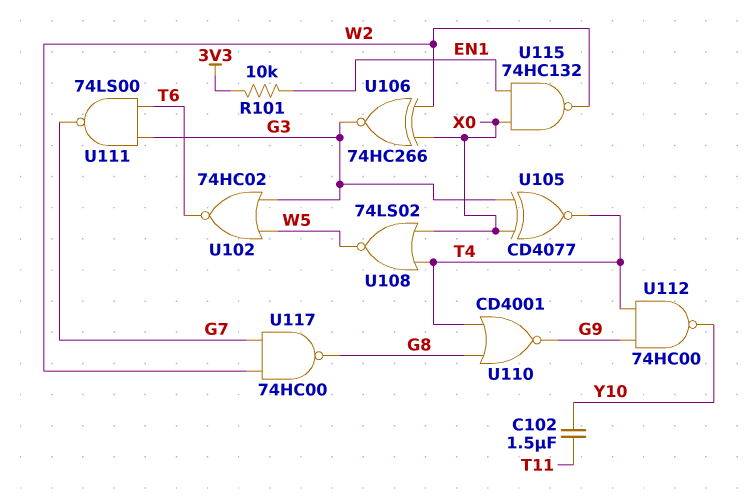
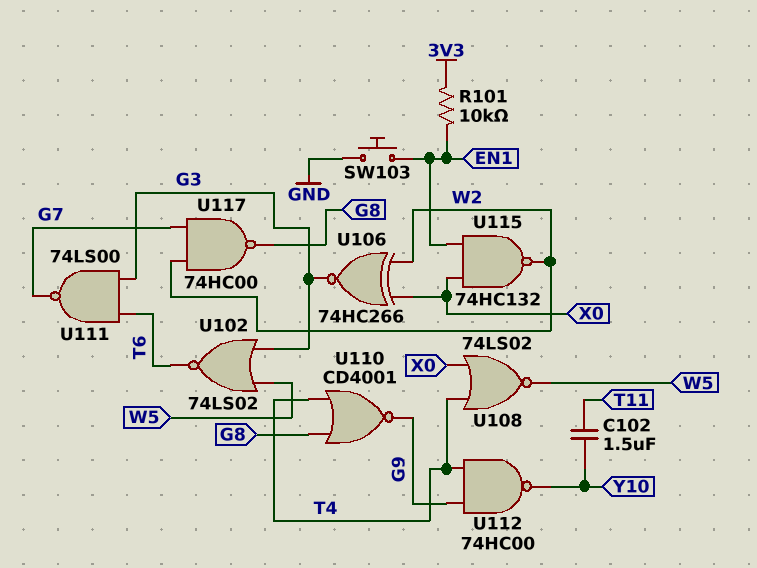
SW103: none -> button (EN1, GND)
U102: NOR 74HC02 (in G3, in W5, out T6) -> NOR 74LS02 (in G3, in W5, out T6)
U105: XNOR CD4077 (in G3, in X0, out T4) -> none

